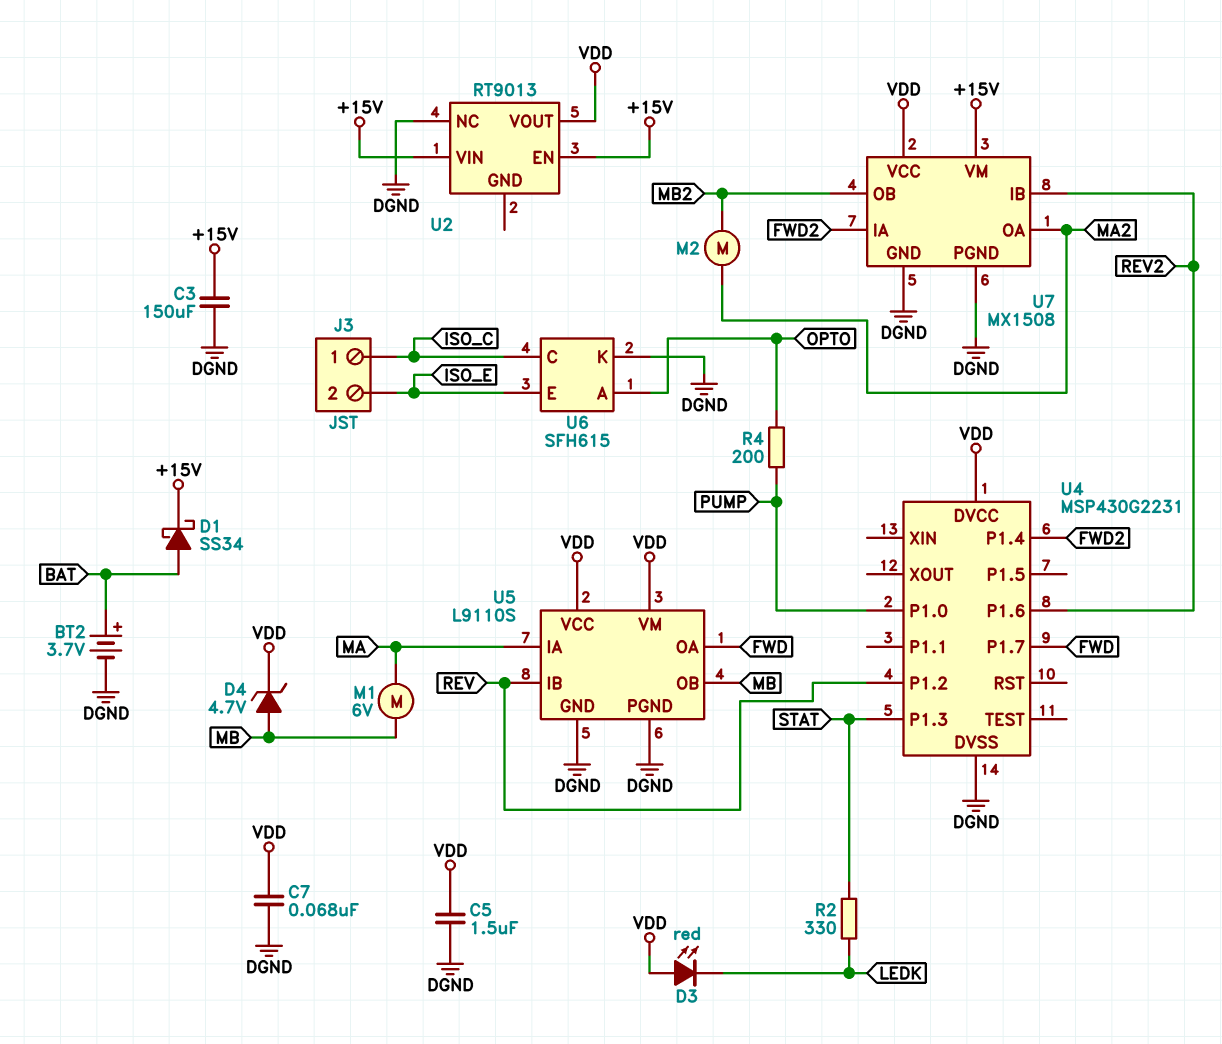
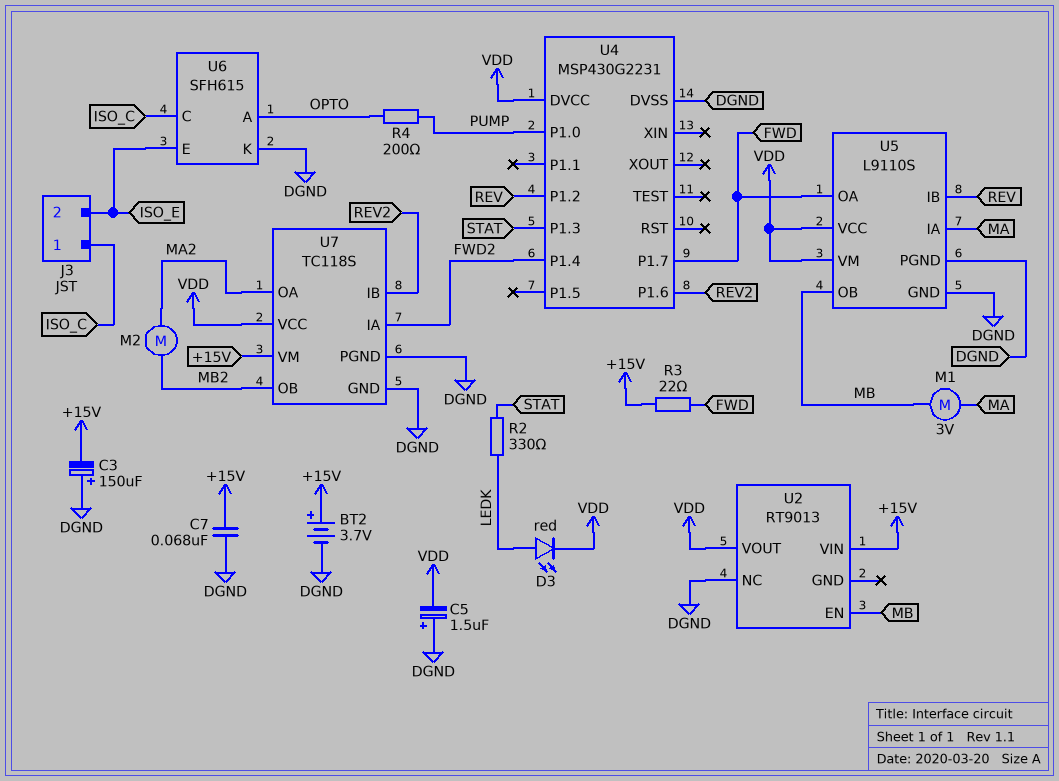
BT2: 3.7V (plus BAT, minus DGND) -> 3.7V (plus +15V, minus DGND)
C3: 150uF (+15V, DGND) -> 150uF (plus DGND, minus +15V)
C5: 1.5uF (DGND, VDD) -> 1.5uF (plus DGND, minus VDD)
C7: 68nF (DGND, VDD) -> 68nF (+15V, DGND)
D1: schottky SS34 (A BAT, K +15V) -> none
D3: LED red (A VDD, K LEDK) -> LED red (A LEDK, K VDD)
D4: zener 4.7V (A MB, K VDD) -> none
M1: motor 6V (MA, MB) -> motor 3V (MA, MB)
R3: none -> 22 (+15V, FWD)
U2 pin EN: +15V -> MB
U7: MX1508 -> TC118S

